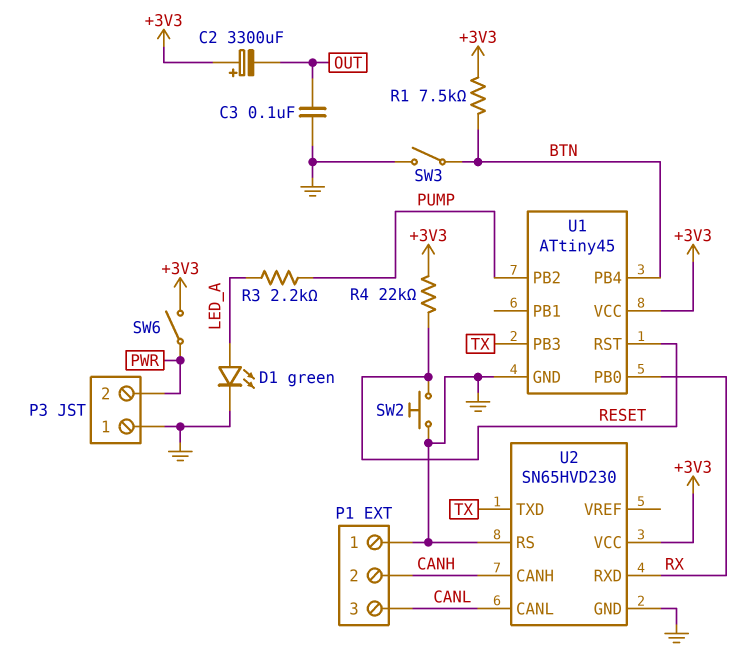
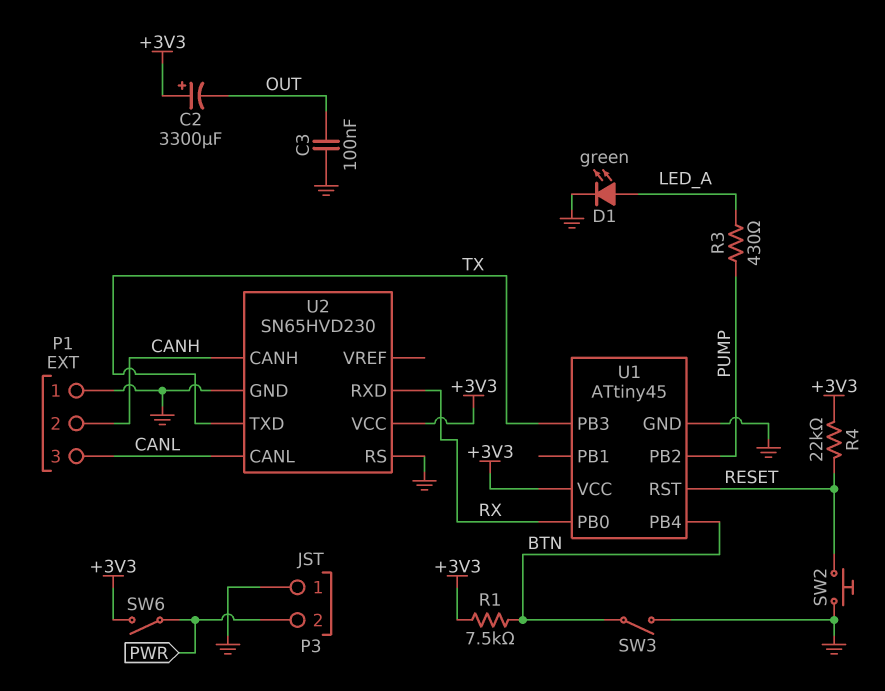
R3: 2.2k (LED_A, PUMP) -> 430 (LED_A, PUMP)

